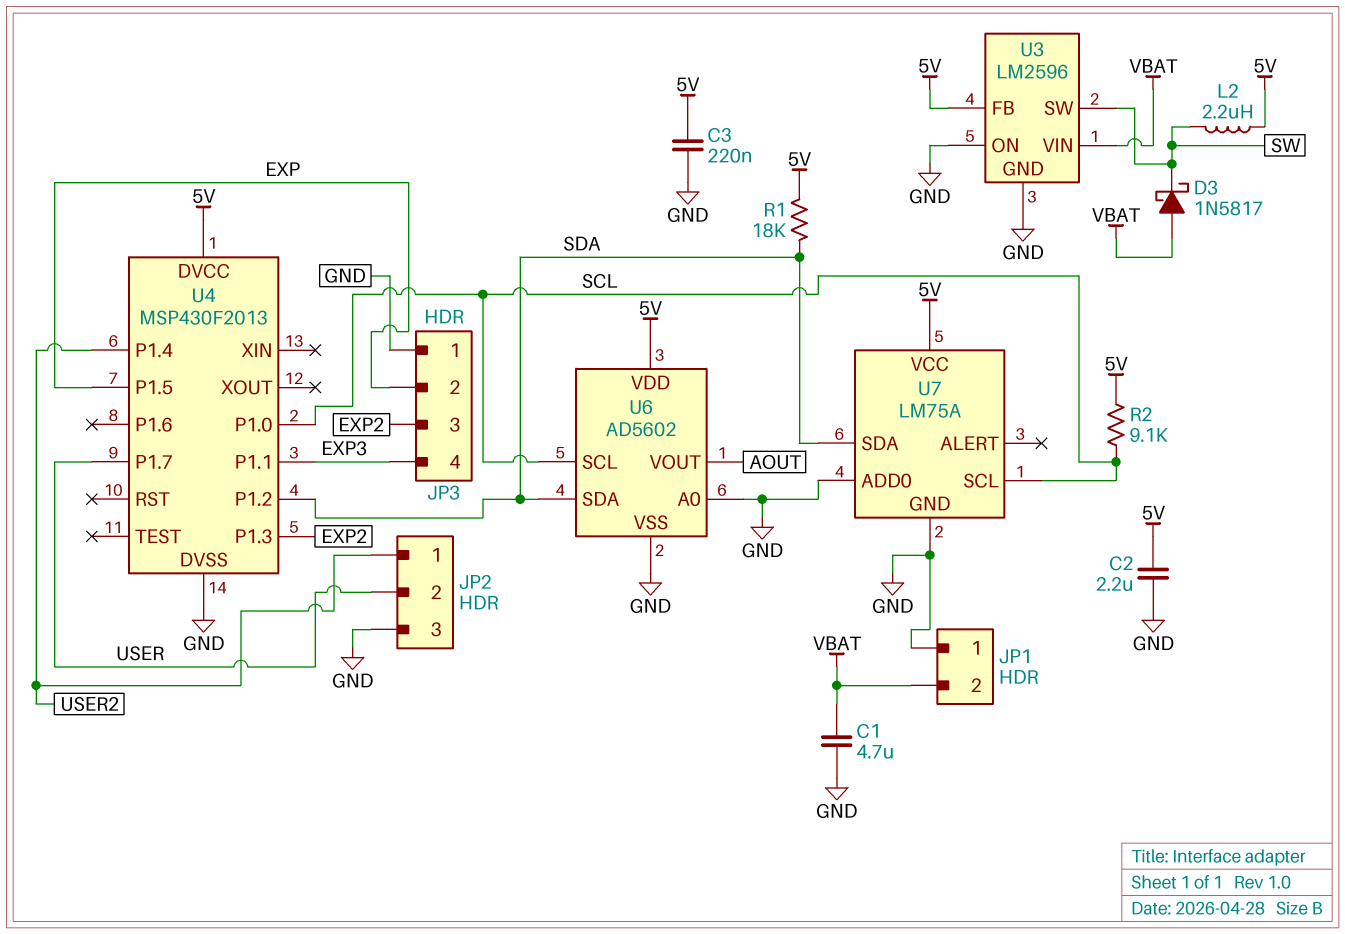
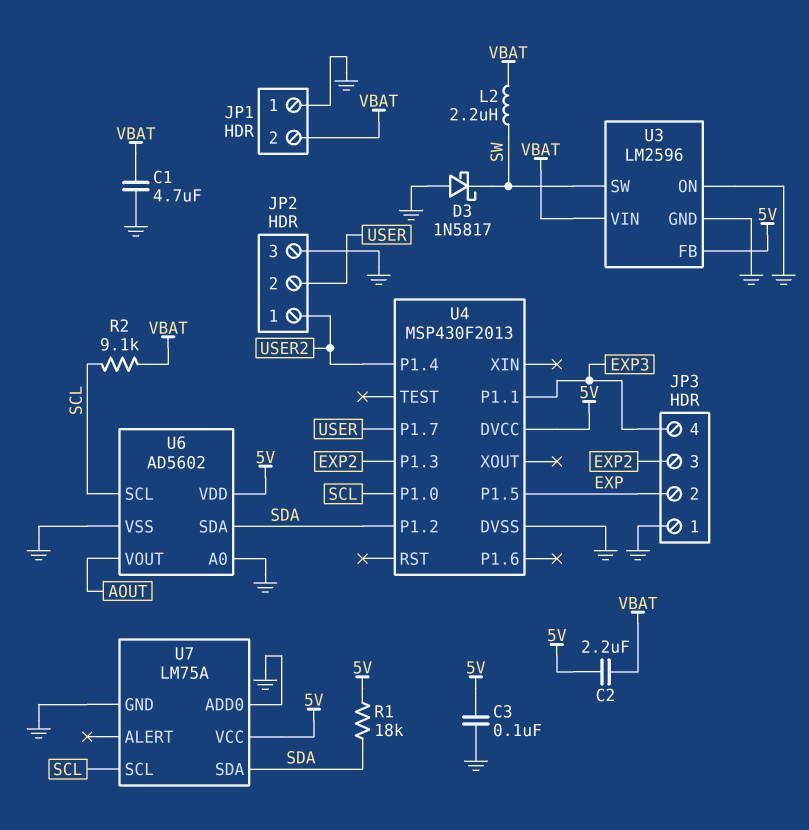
C2: 2.2uF (5V, GND) -> 2.2uF (5V, VBAT)
C3: 220nF (5V, GND) -> 100nF (5V, GND)
D3: schottky 1N5817 (A VBAT, K SW) -> schottky 1N5817 (A GND, K SW)
L2: 2.2uH (5V, SW) -> 2.2uH (SW, VBAT)
R2: 9.1k (5V, SCL) -> 9.1k (SCL, VBAT)

